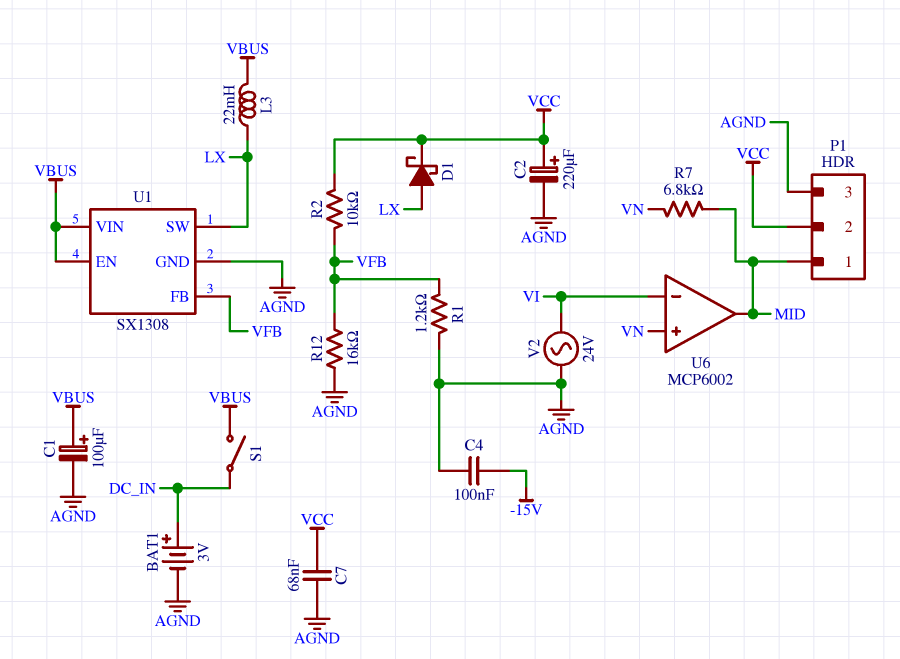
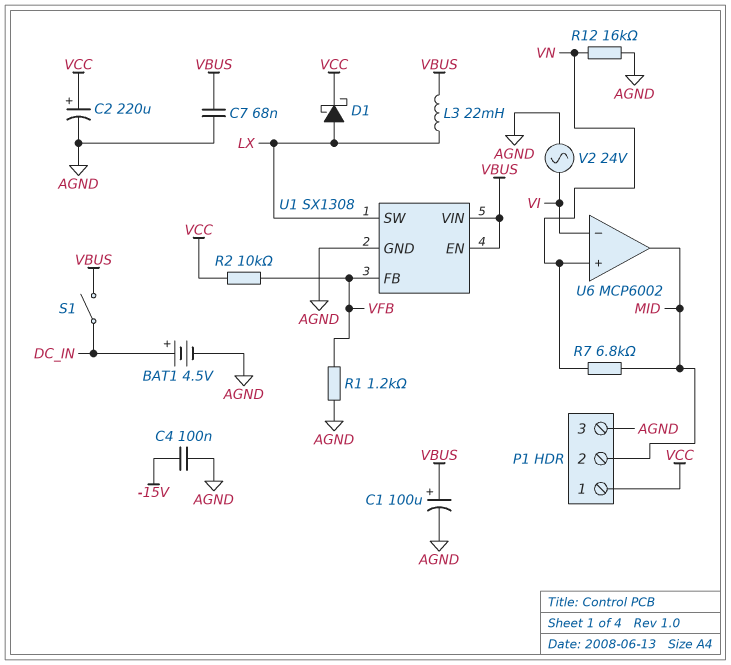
BAT1: 3V (plus DC_IN, minus AGND) -> 4.5V (plus DC_IN, minus AGND)
C7: 68nF (AGND, VCC) -> 68nF (AGND, VBUS)
P1 pin 1: MID -> VCC
P1 pin 2: VCC -> MID
R12: 16k (AGND, VFB) -> 16k (AGND, VN)

